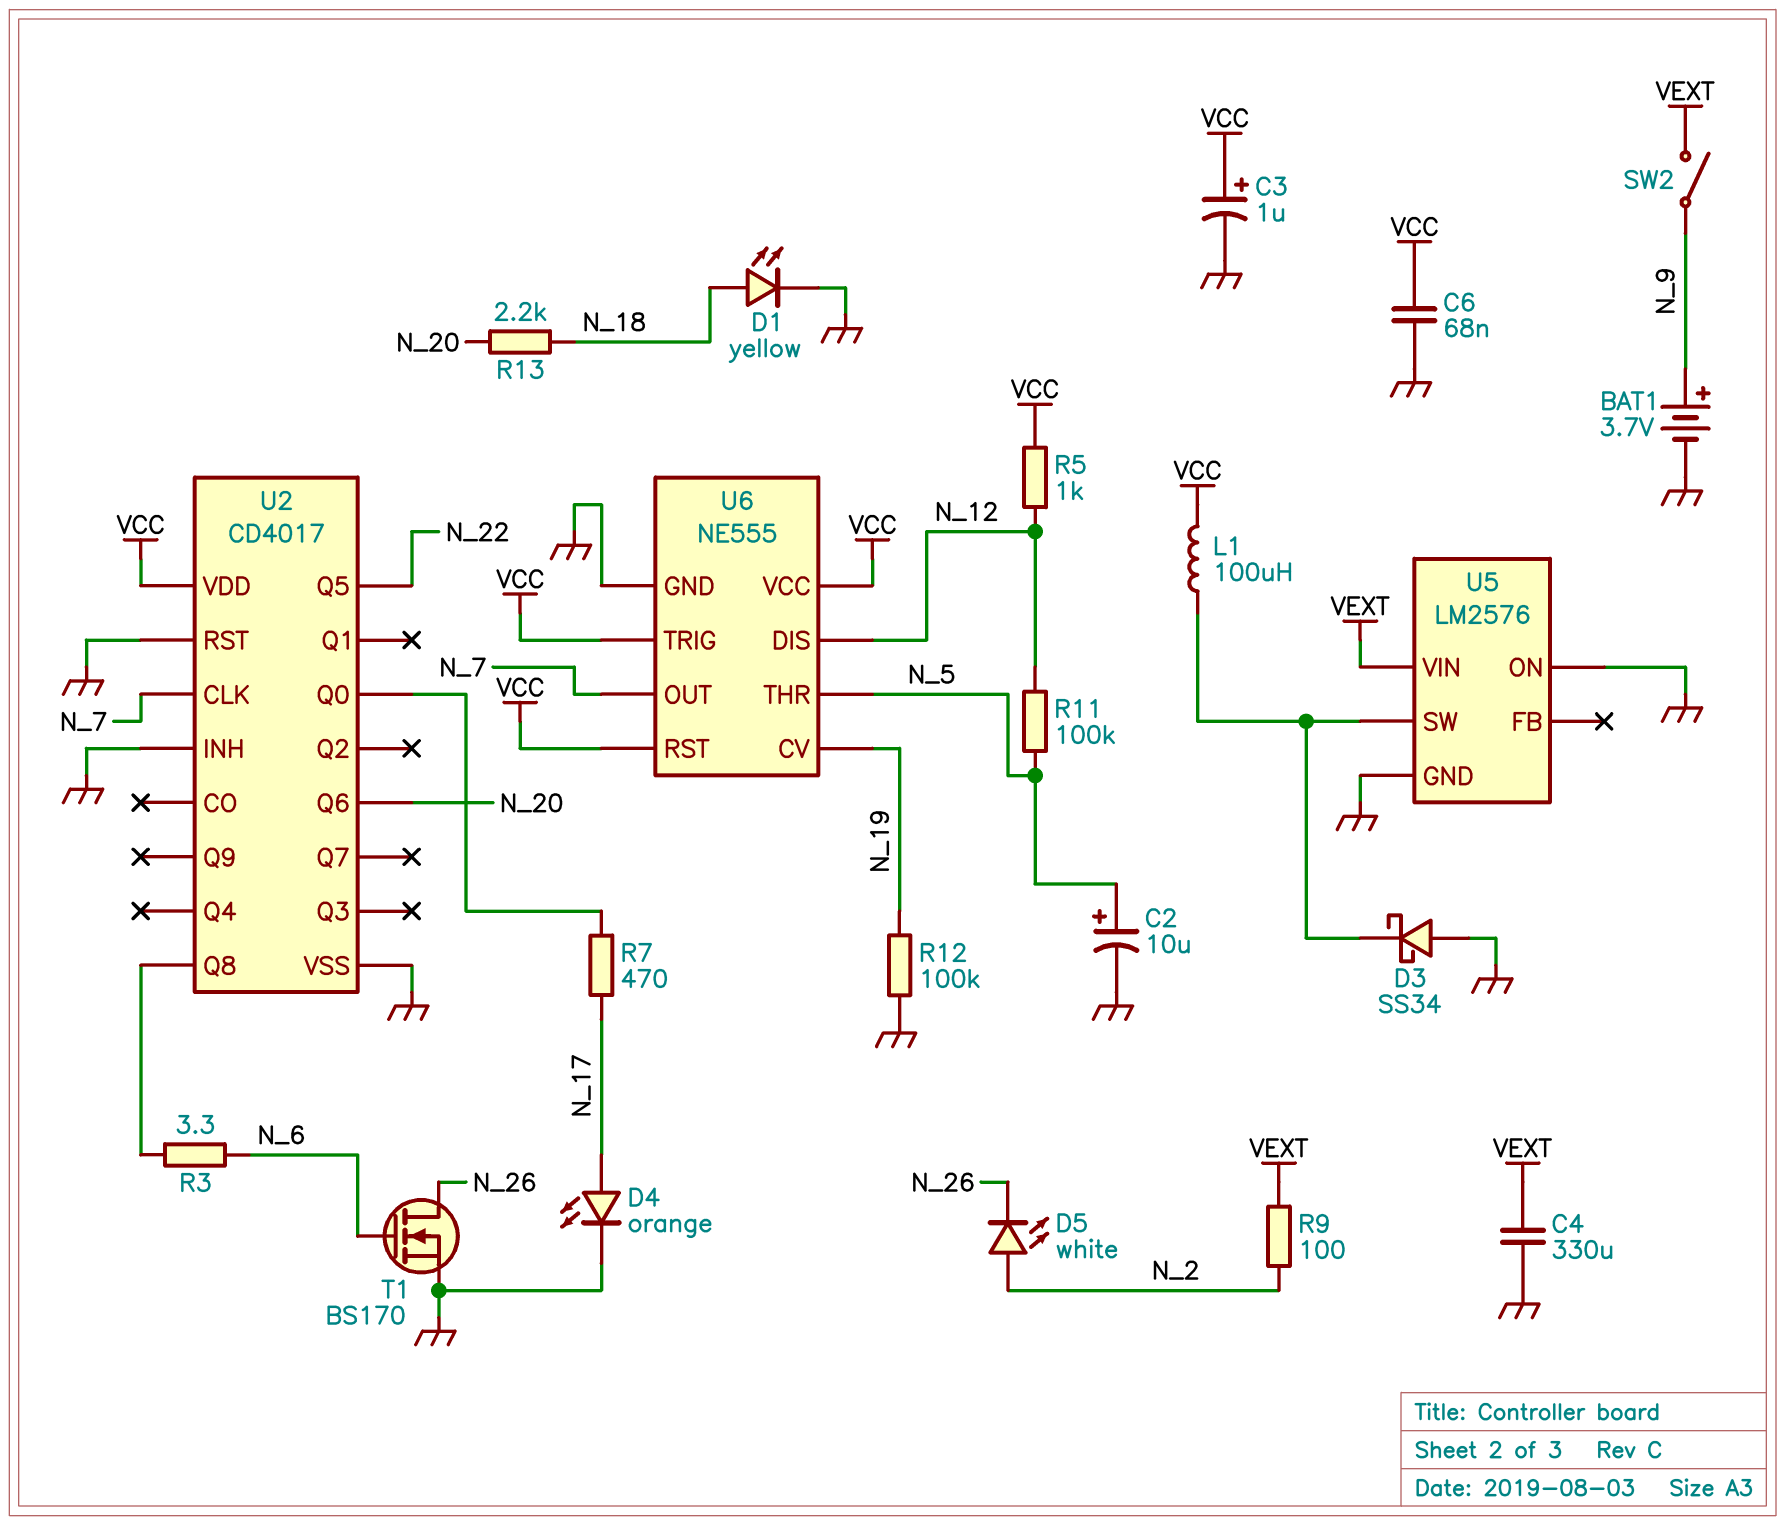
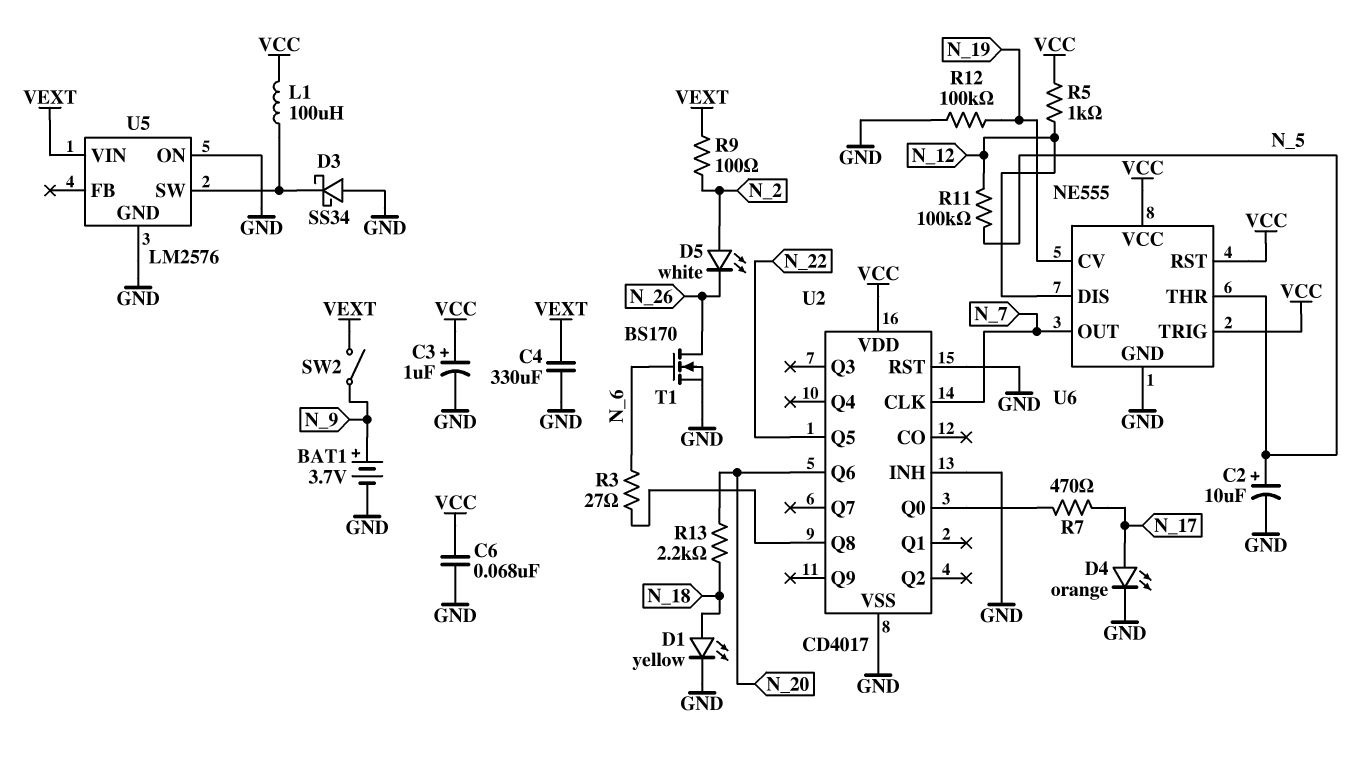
R3: 3.3 (N_6, U2/Q8) -> 27 (N_6, U2/Q8)

